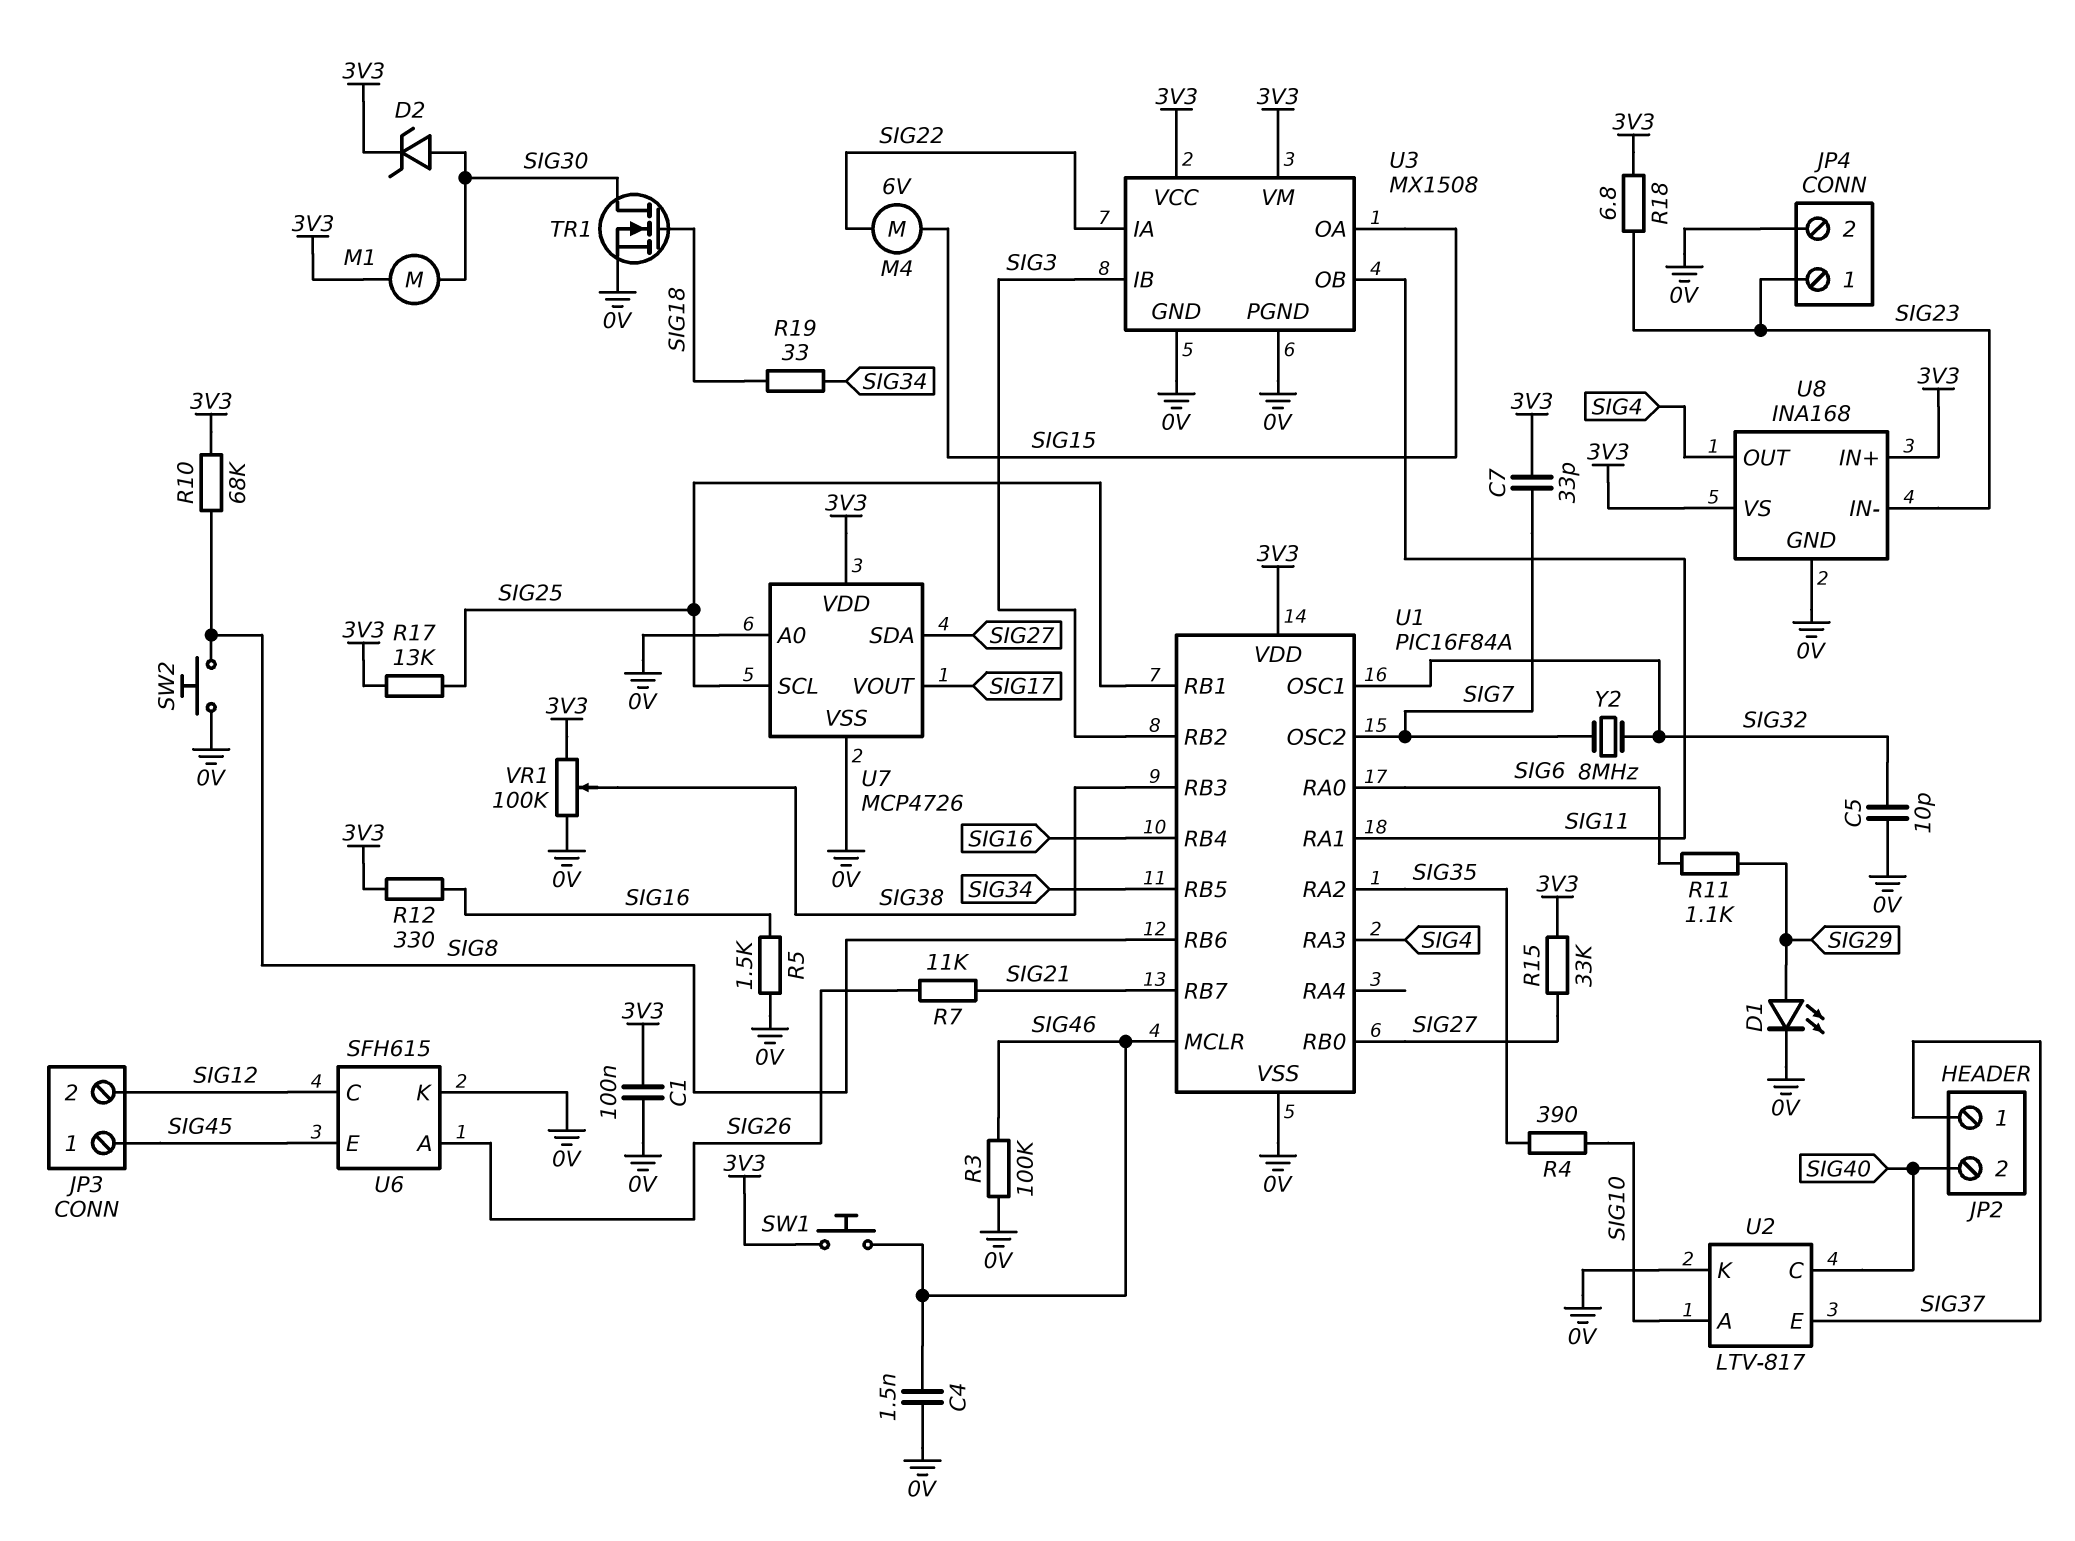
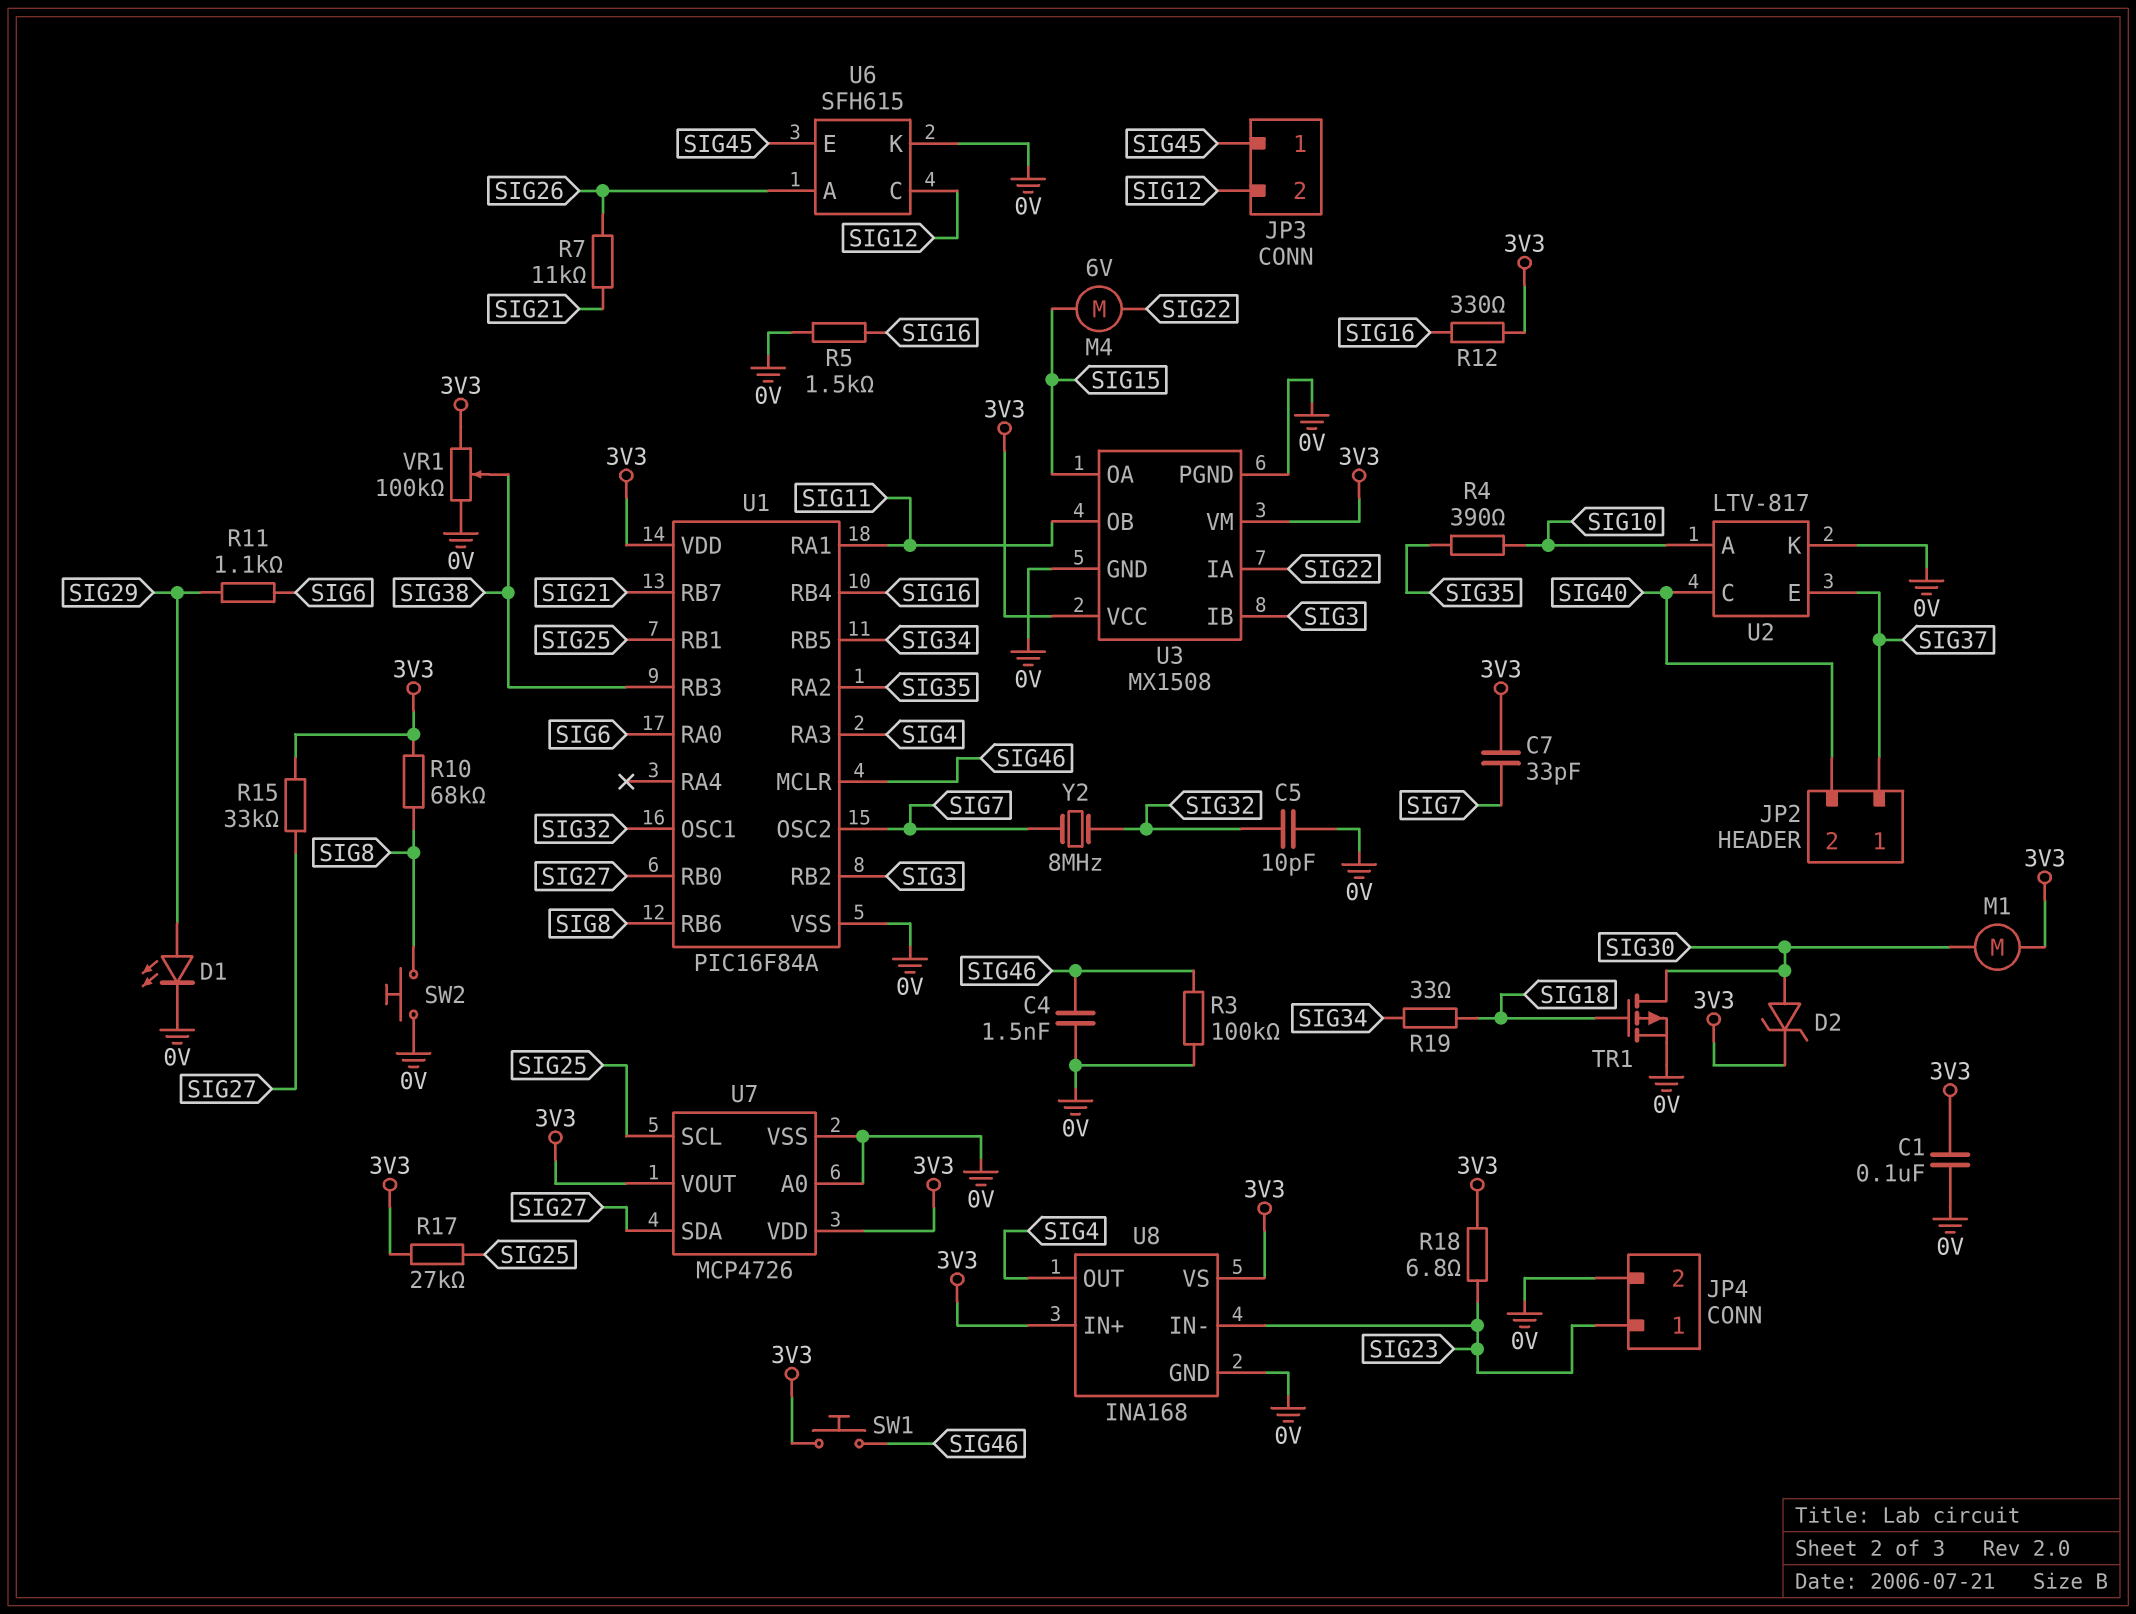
R17: 13k (3V3, SIG25) -> 27k (3V3, SIG25)
TR1: NMOS (G SIG18, D SIG30, S 0V) -> PMOS (G SIG18, D SIG30, S 0V)
U7 pin VOUT: SIG17 -> 3V3

